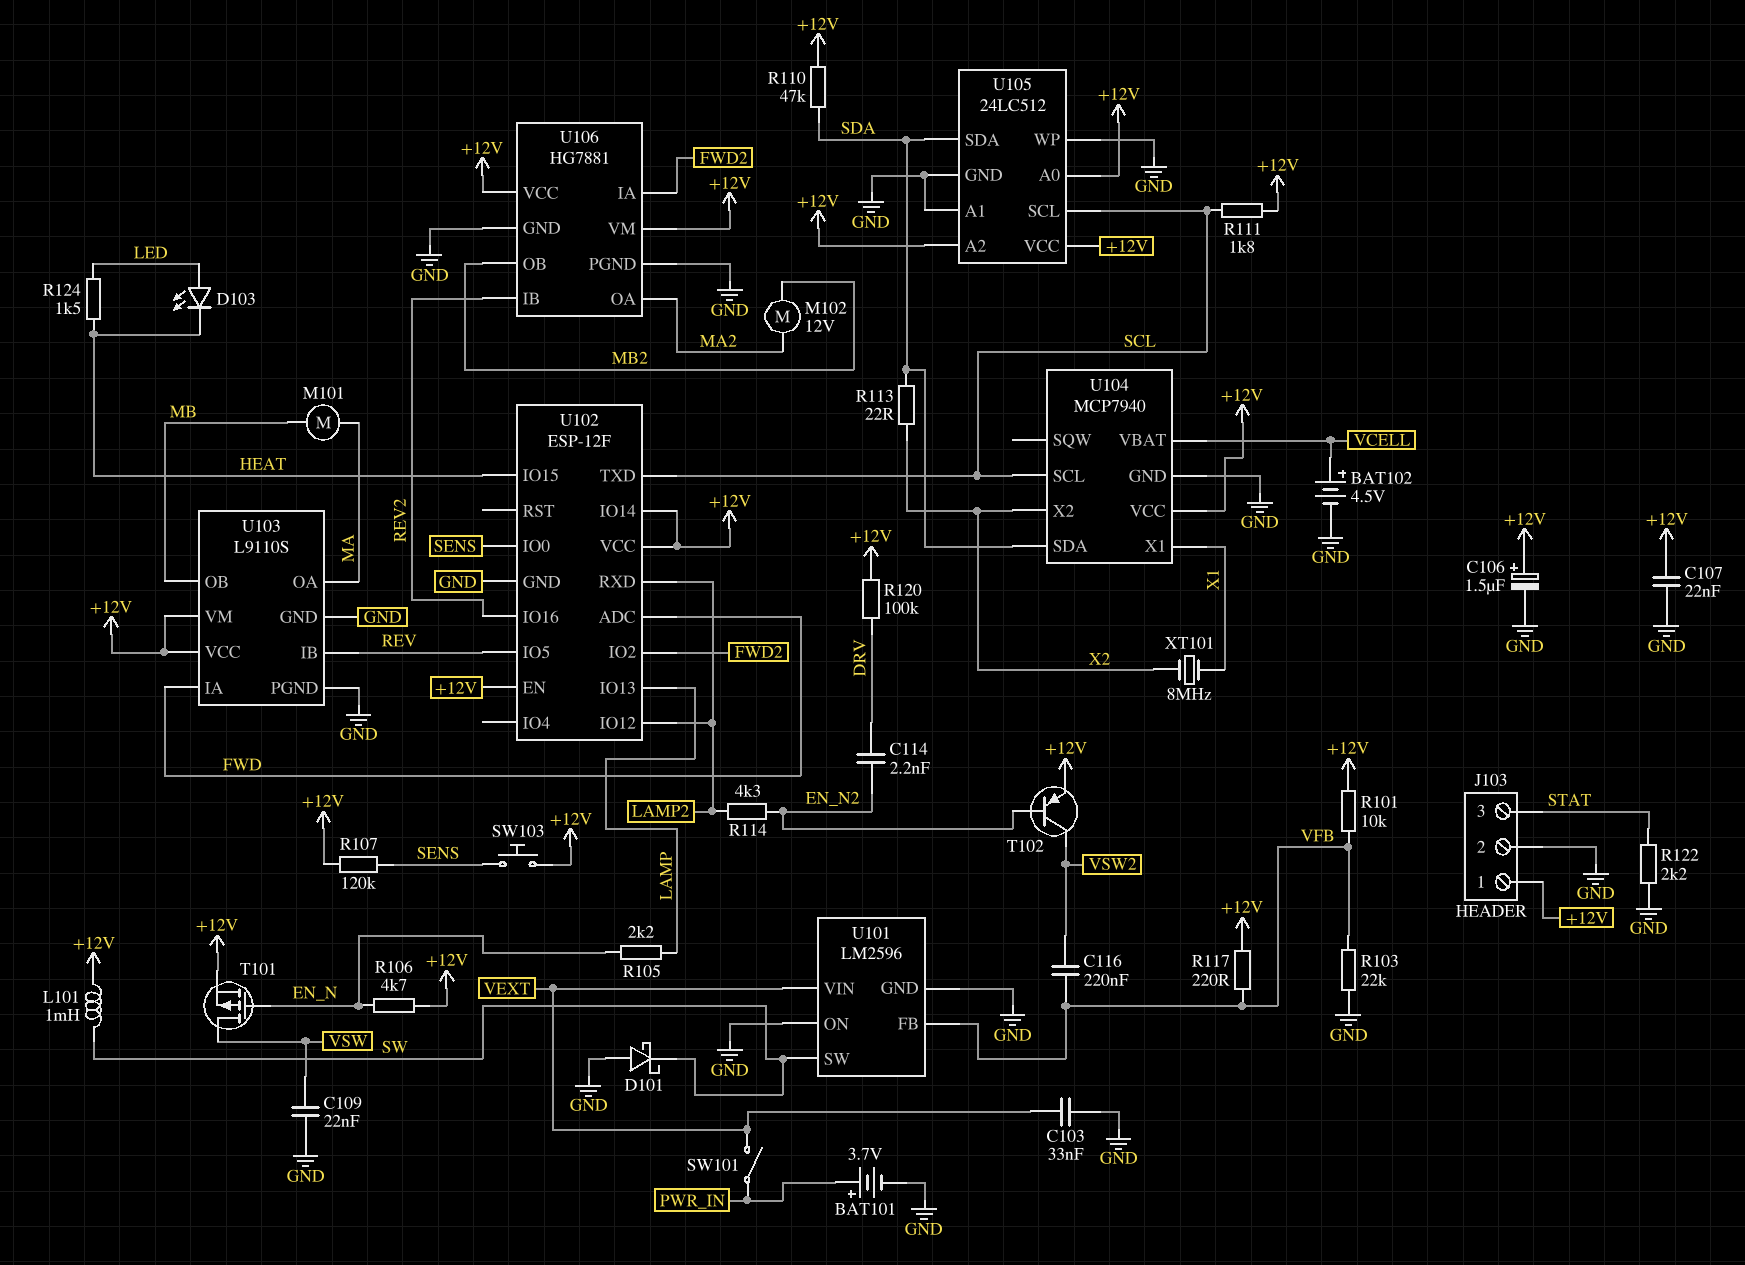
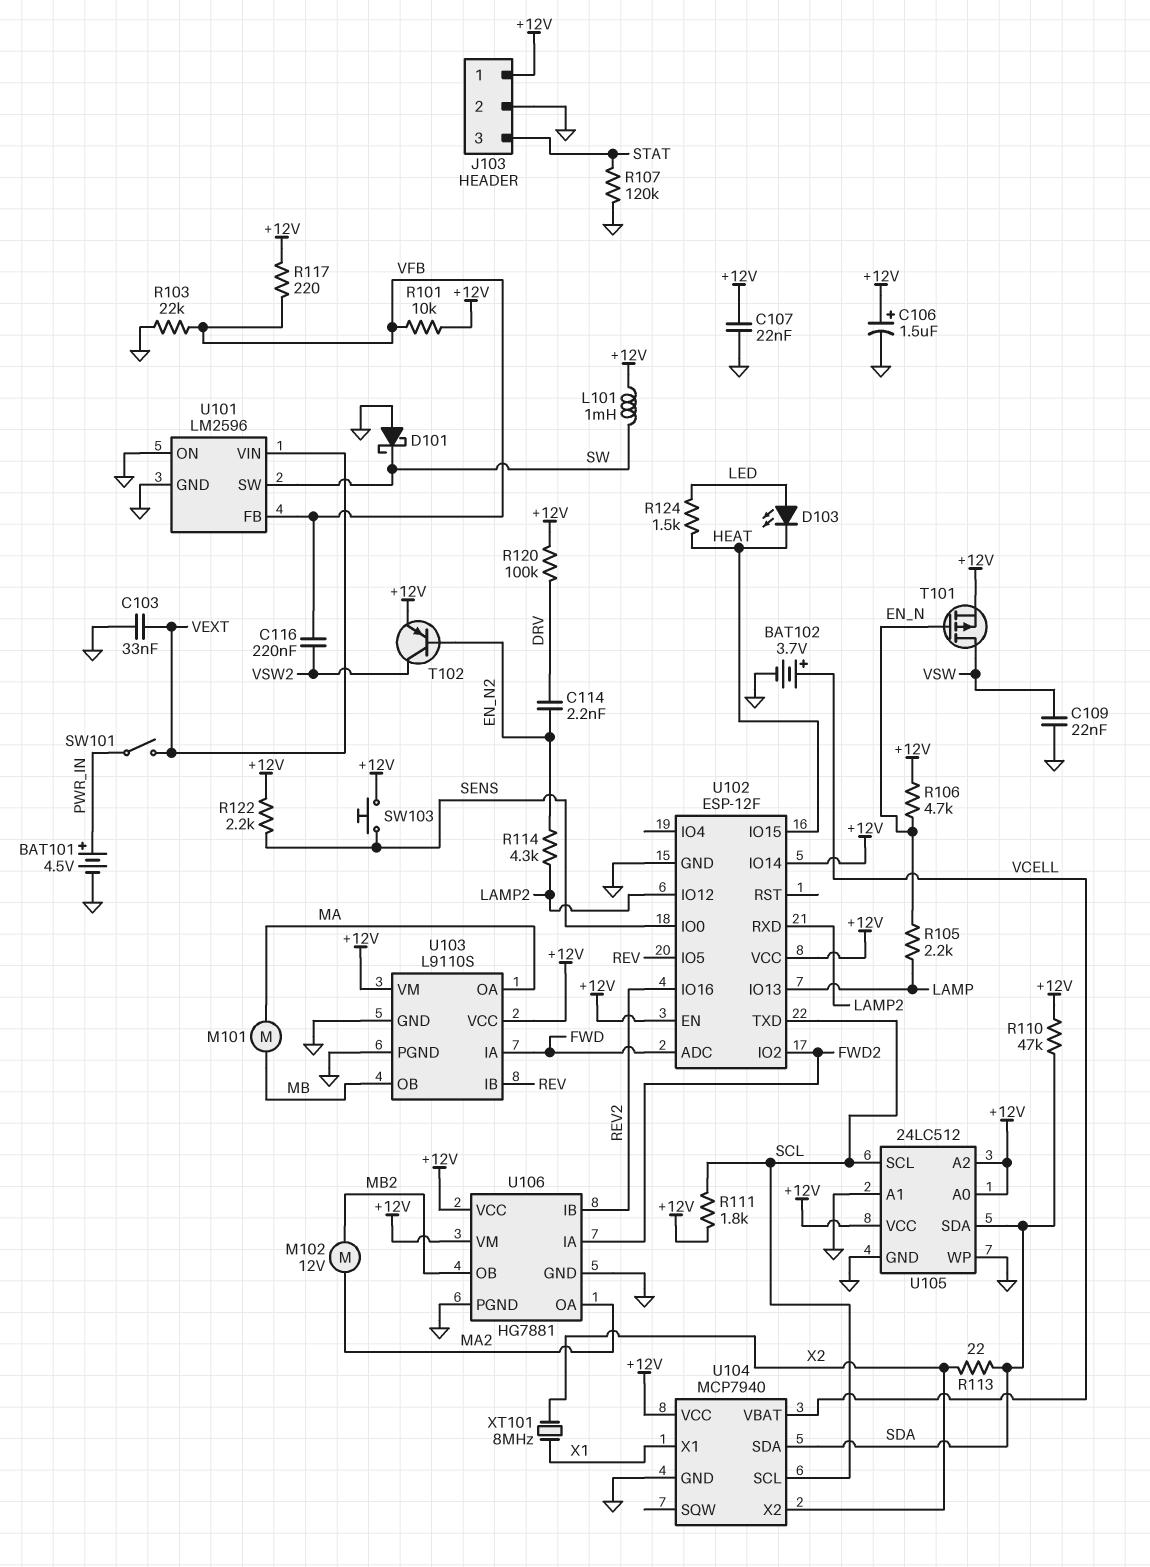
BAT101: 3.7V (plus PWR_IN, minus GND) -> 4.5V (plus PWR_IN, minus GND)
BAT102: 4.5V (plus VCELL, minus GND) -> 3.7V (plus VCELL, minus GND)
R107: 120k (+12V, SENS) -> 120k (GND, STAT)
R122: 2.2k (GND, STAT) -> 2.2k (+12V, SENS)

